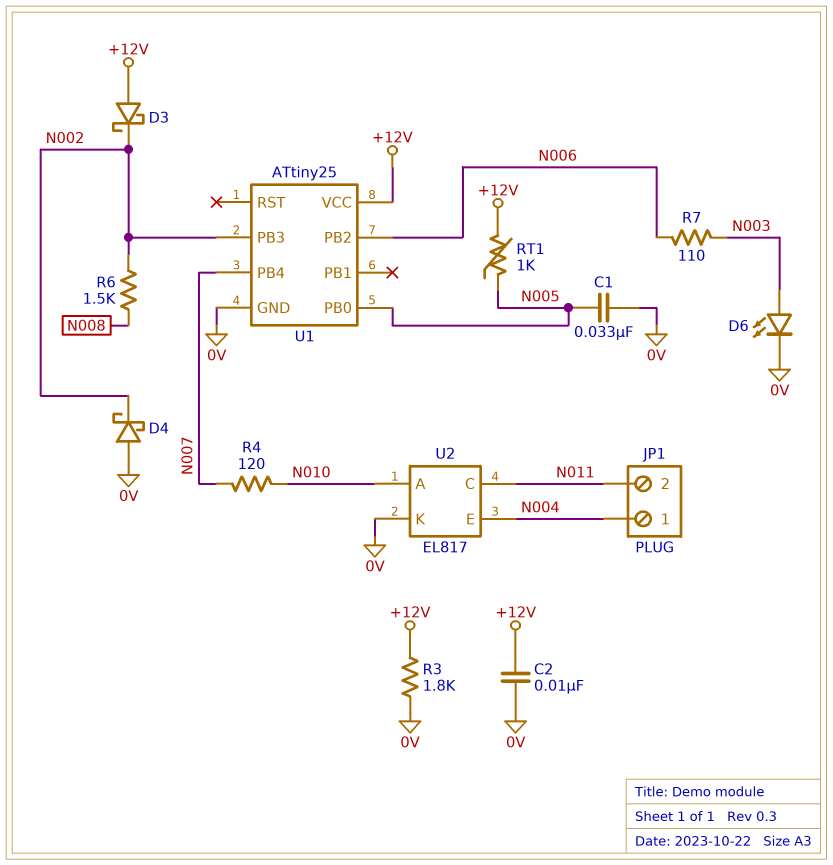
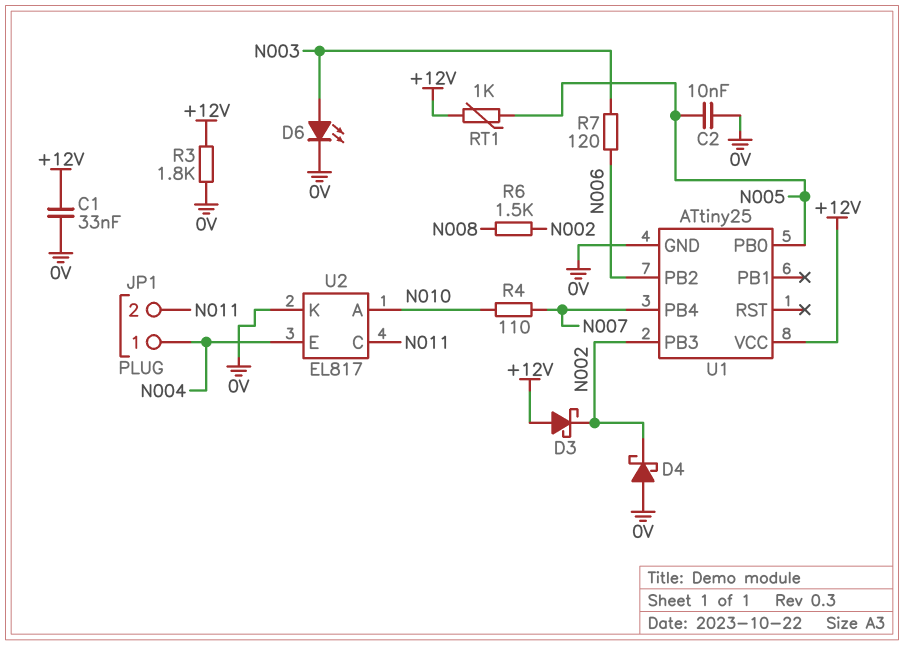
C1: 33nF (0V, N005) -> 33nF (+12V, 0V)
C2: 10nF (+12V, 0V) -> 10nF (0V, N005)
R4: 120 (N007, N010) -> 110 (N007, N010)
R7: 110 (N003, N006) -> 120 (N003, N006)

